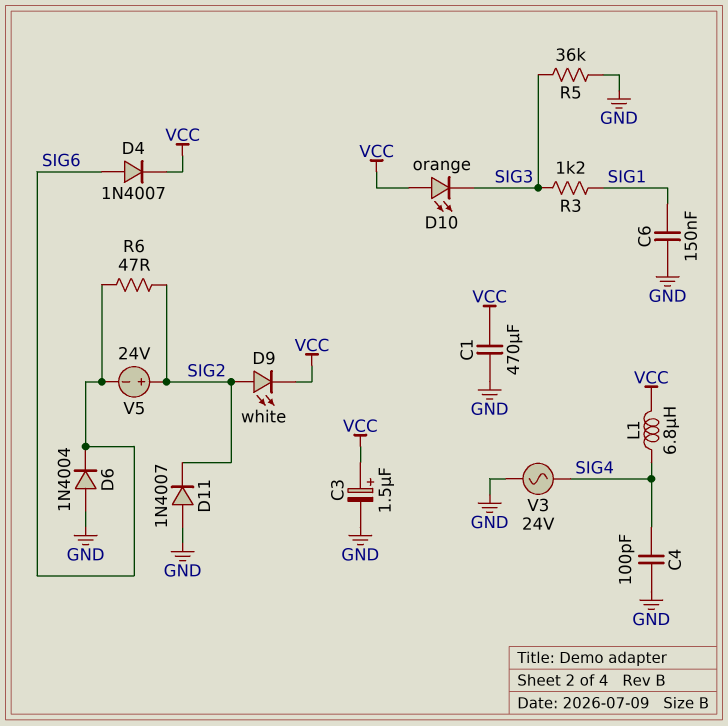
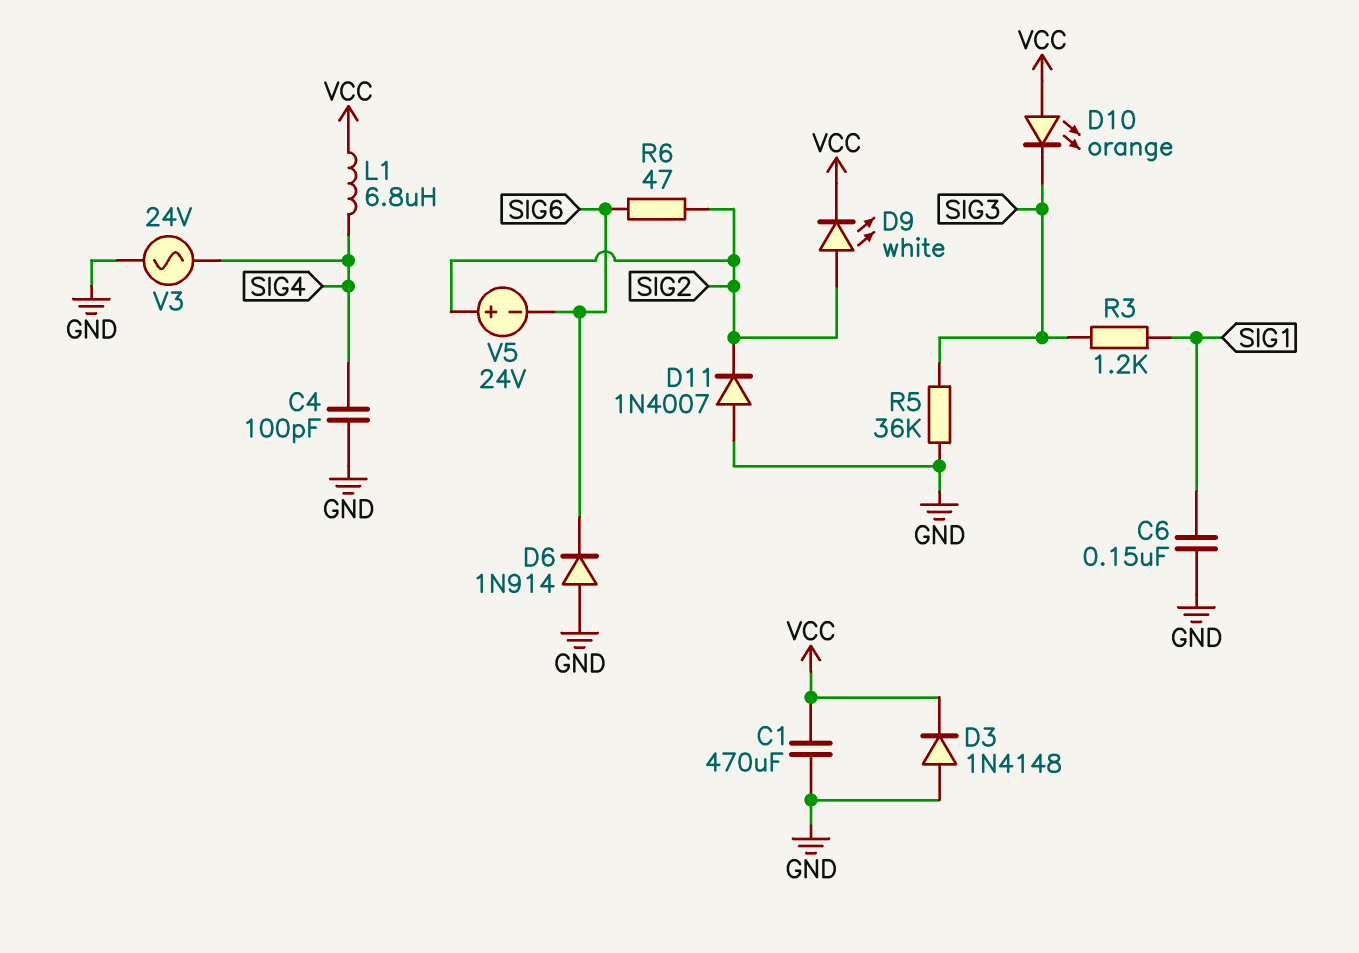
C3: 1.5uF (plus VCC, minus GND) -> none
D3: none -> diode 1N4148 (A GND, K VCC)
D4: diode 1N4007 (A SIG6, K VCC) -> none
D6: diode 1N4004 (A GND, K SIG6) -> diode 1N914 (A GND, K SIG6)

